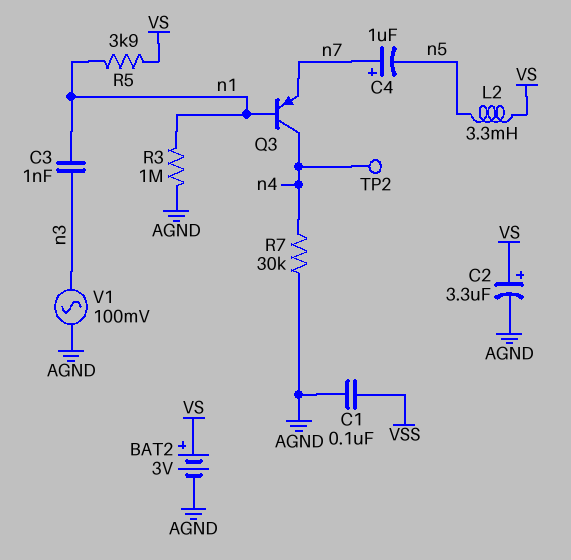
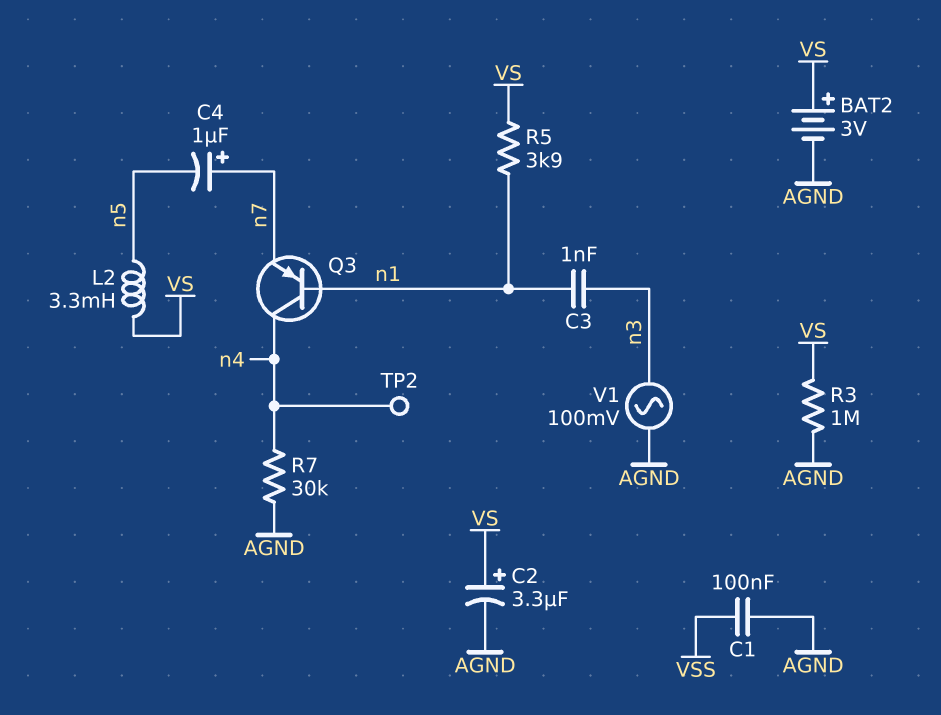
R3: 1M (AGND, n1) -> 1M (AGND, VS)

